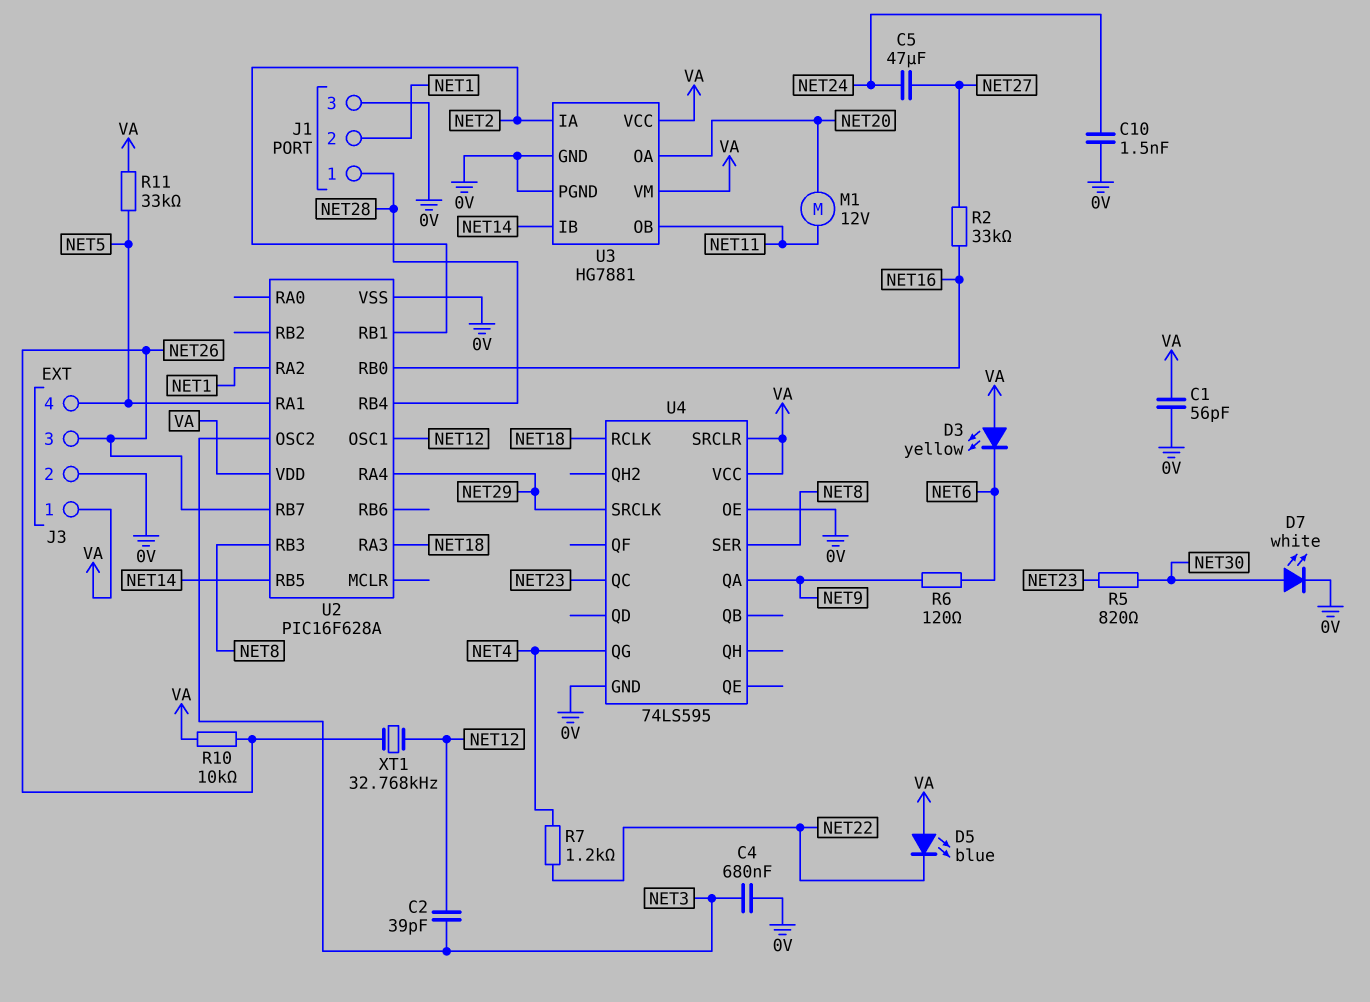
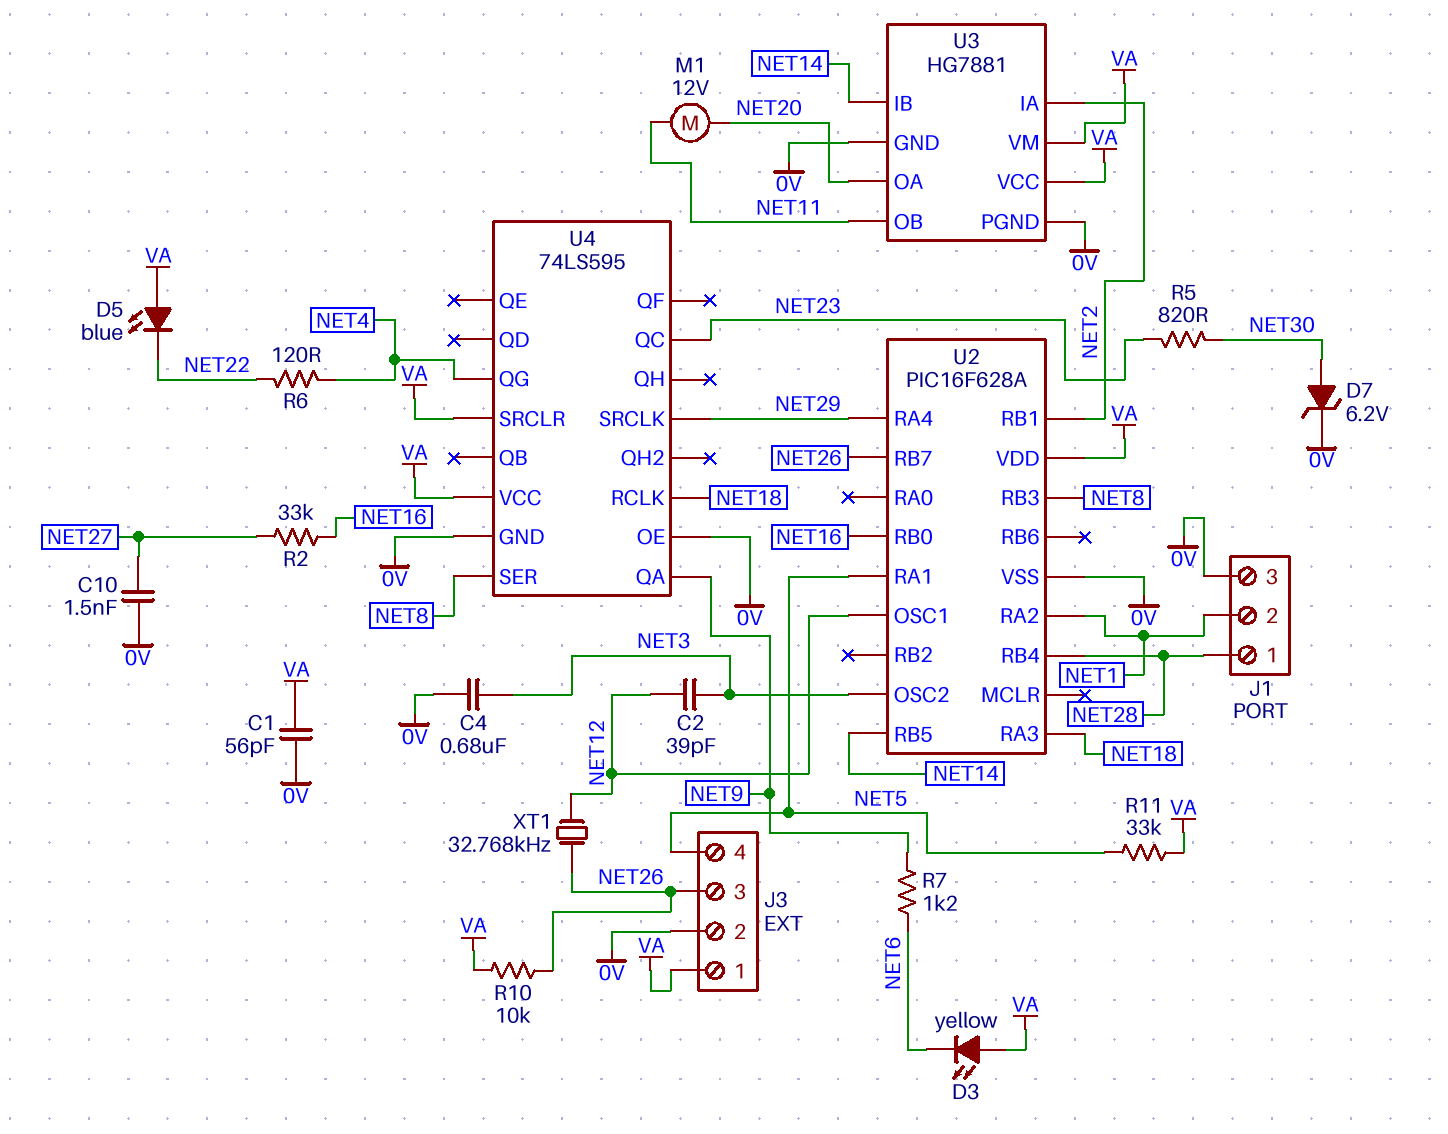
C5: 47uF (NET24, NET27) -> none
C10: 1.5nF (0V, NET24) -> 1.5nF (0V, NET27)
D7: LED white (A NET30, K 0V) -> zener 6.2V (A NET30, K 0V)
R6: 120 (NET6, NET9) -> 120 (NET4, NET22)
R7: 1.2k (NET4, NET22) -> 1.2k (NET6, NET9)

